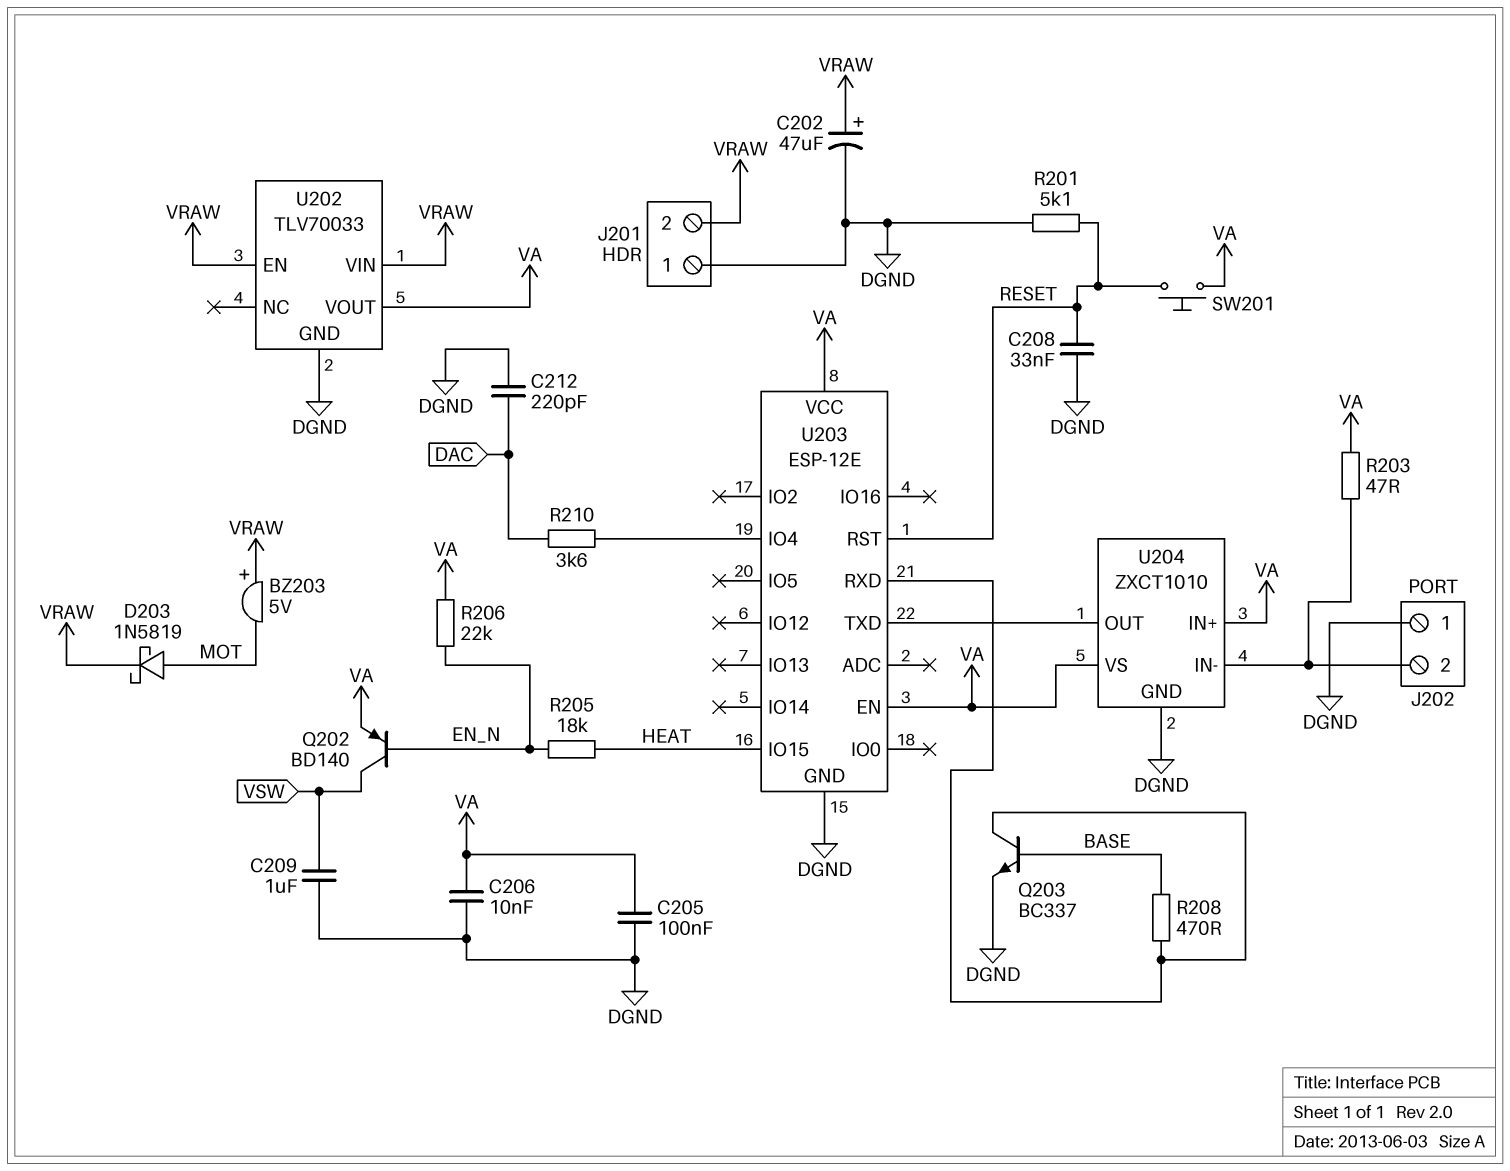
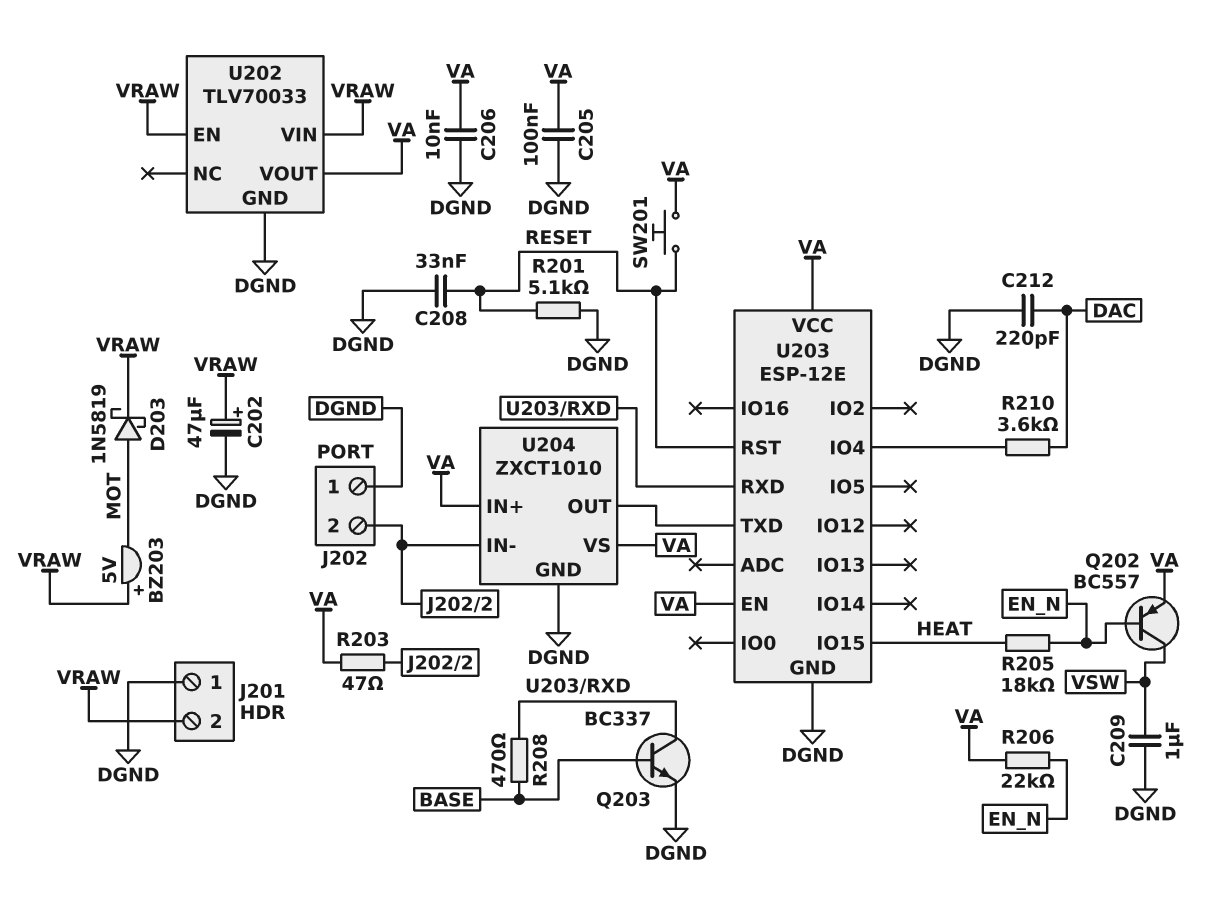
Q202: PNP BD140 (B EN_N, C VSW, E VA) -> PNP BC557 (B EN_N, C VSW, E VA)

